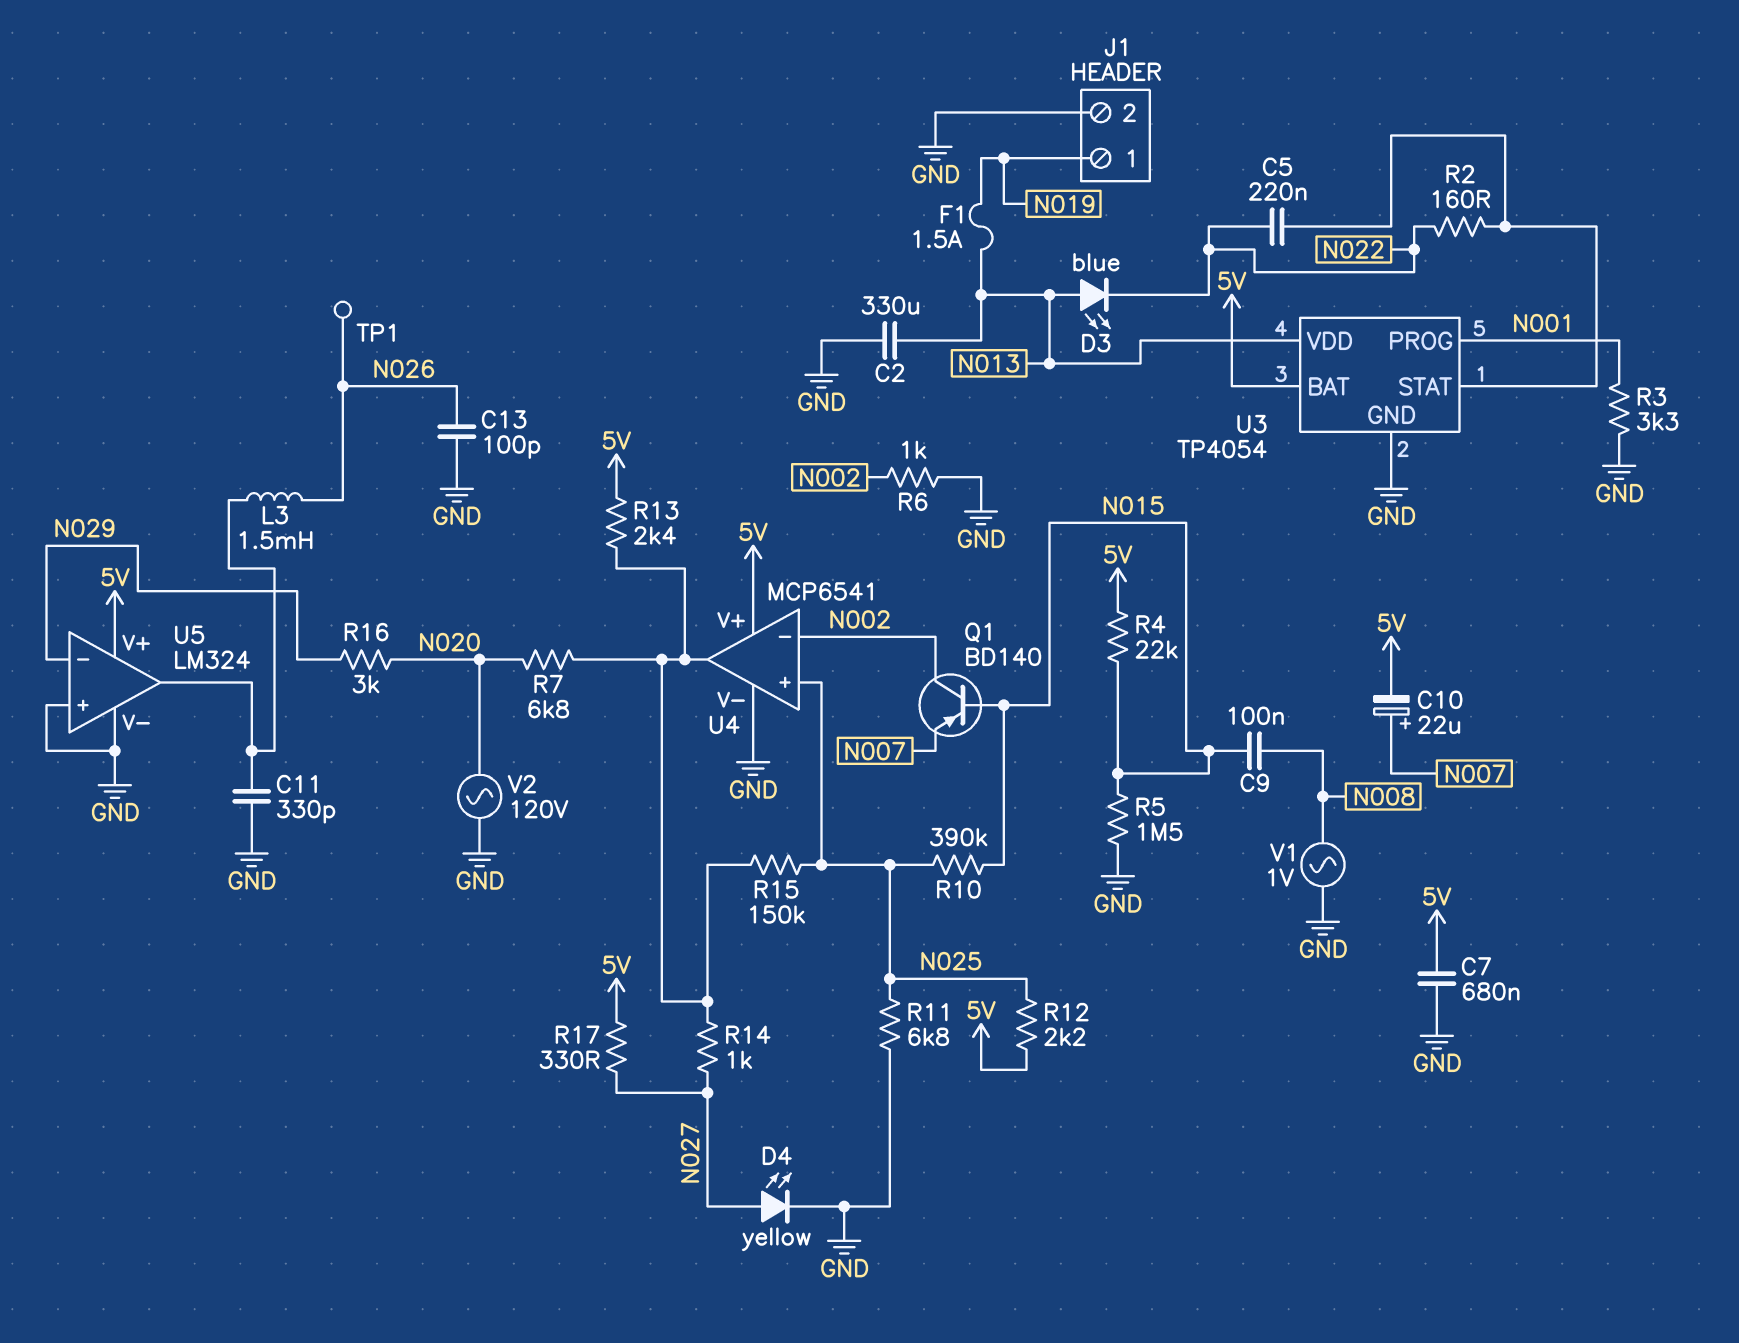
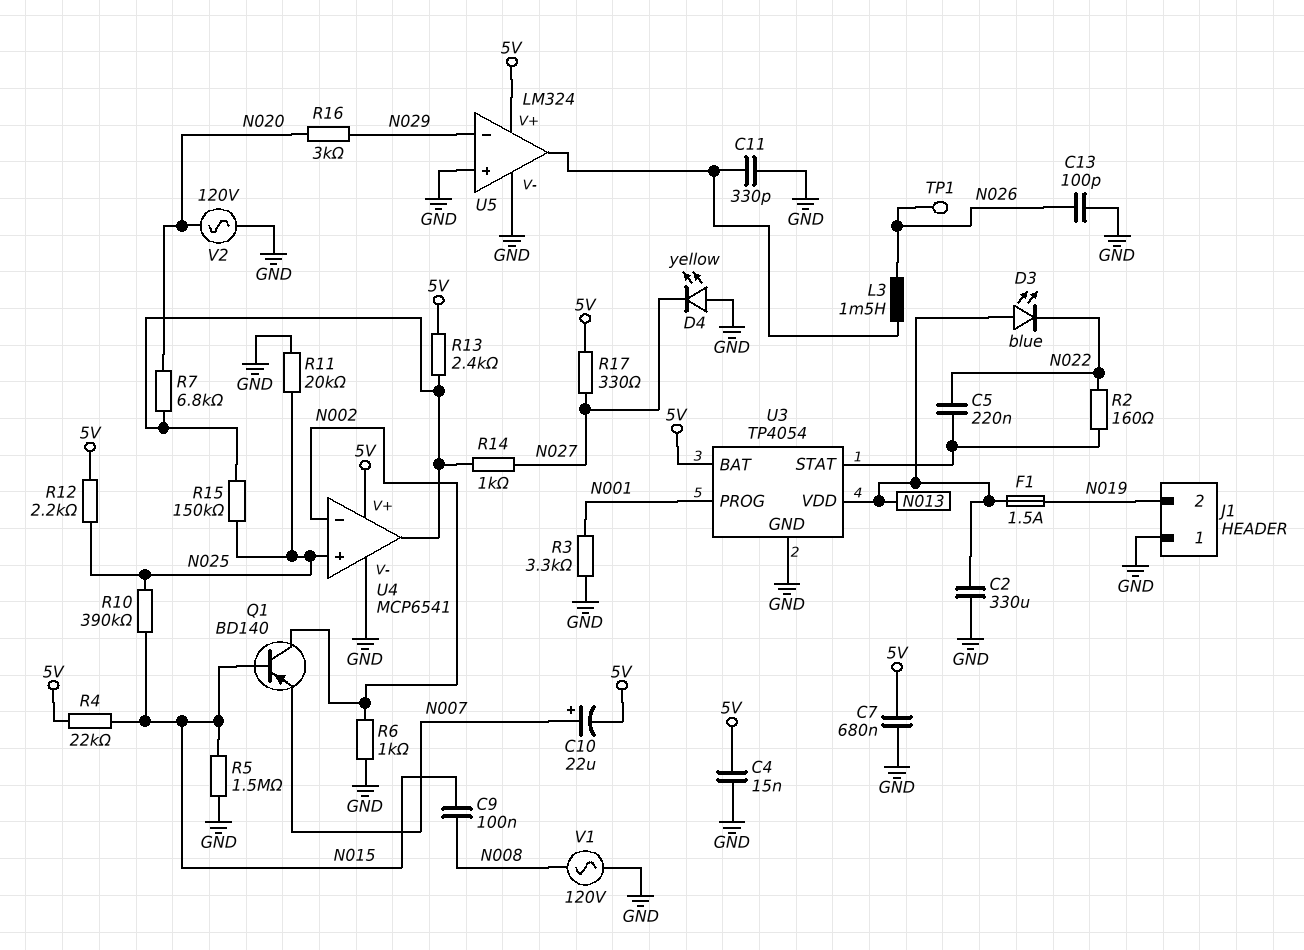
C4: none -> 15nF (5V, GND)
D4: LED yellow (A N027, K GND) -> LED yellow (A GND, K N027)
J1 pin 1: N019 -> GND
J1 pin 2: GND -> N019
R11: 6.8k (GND, N025) -> 20k (GND, N025)
V1: AC 1V (GND, N008) -> AC 120V (GND, N008)

